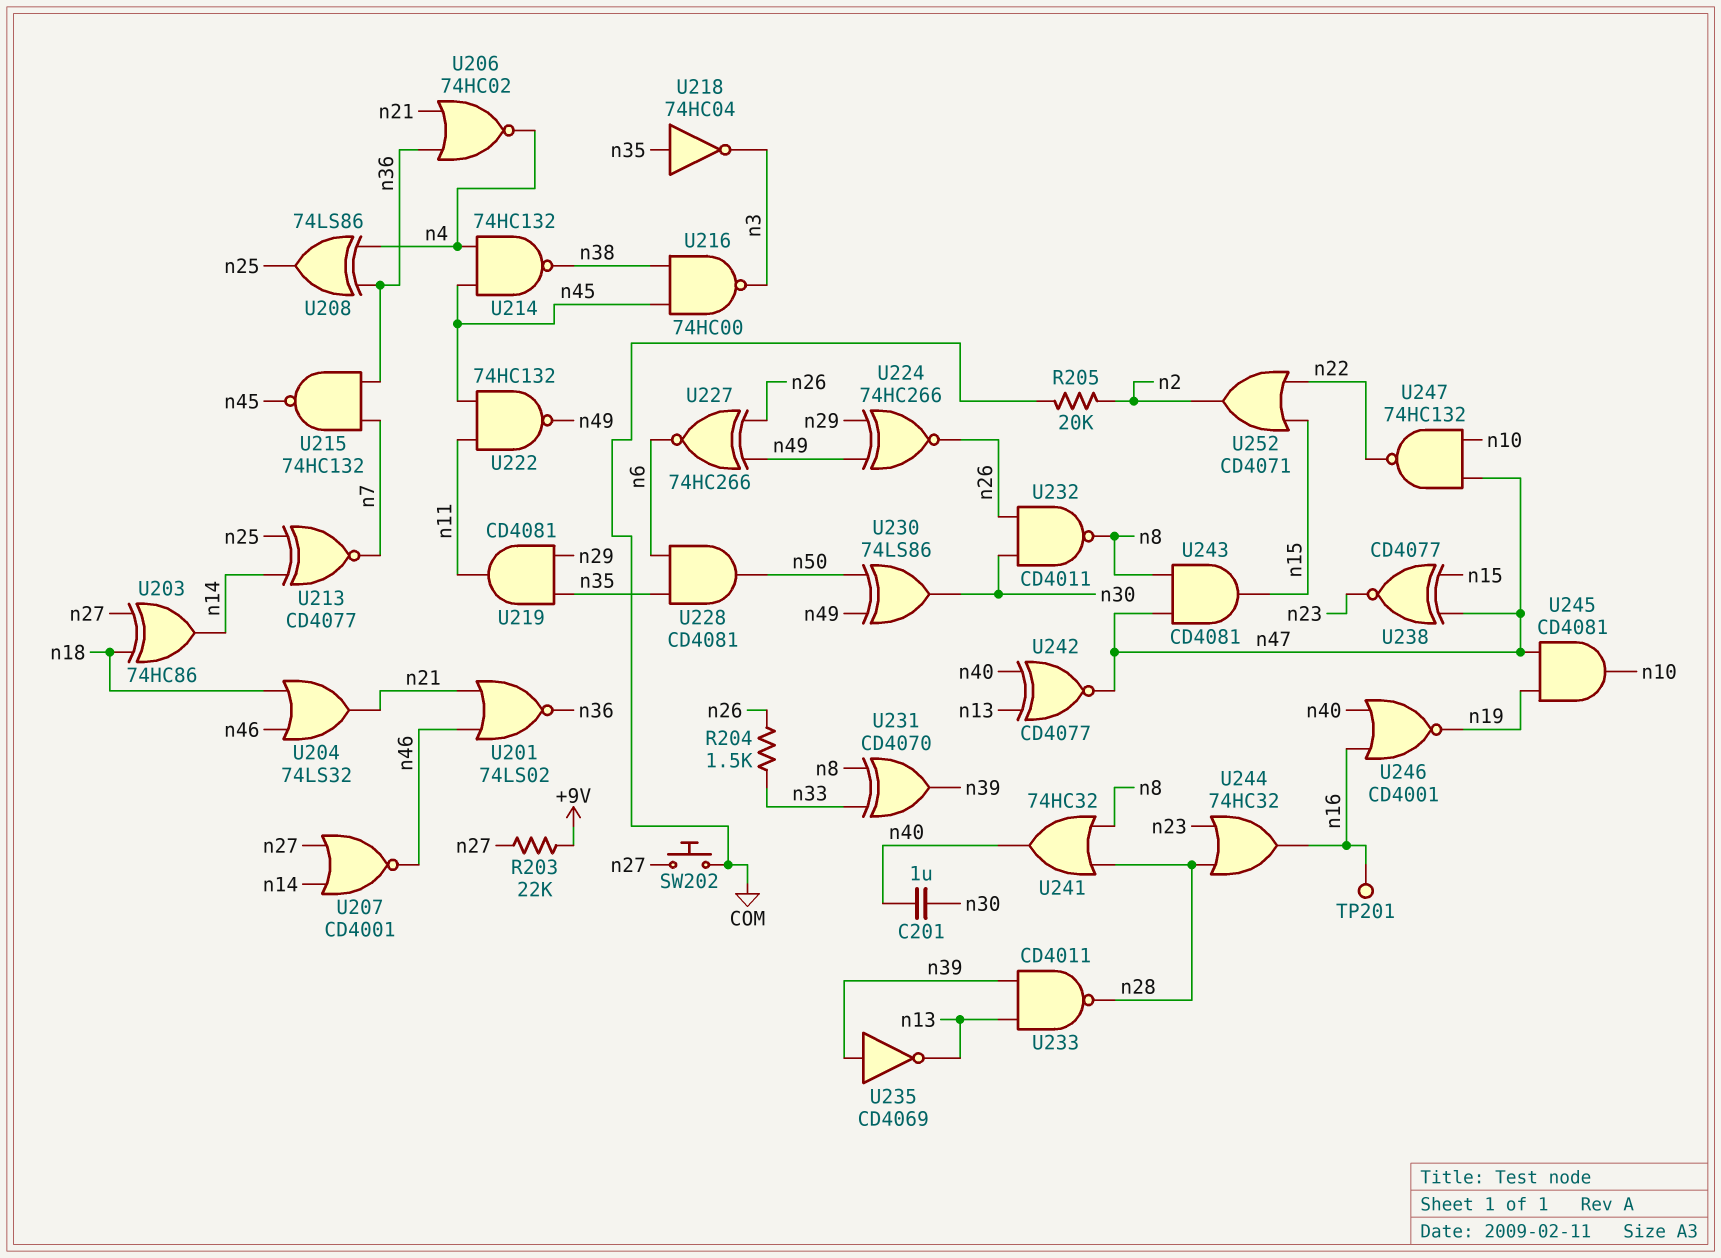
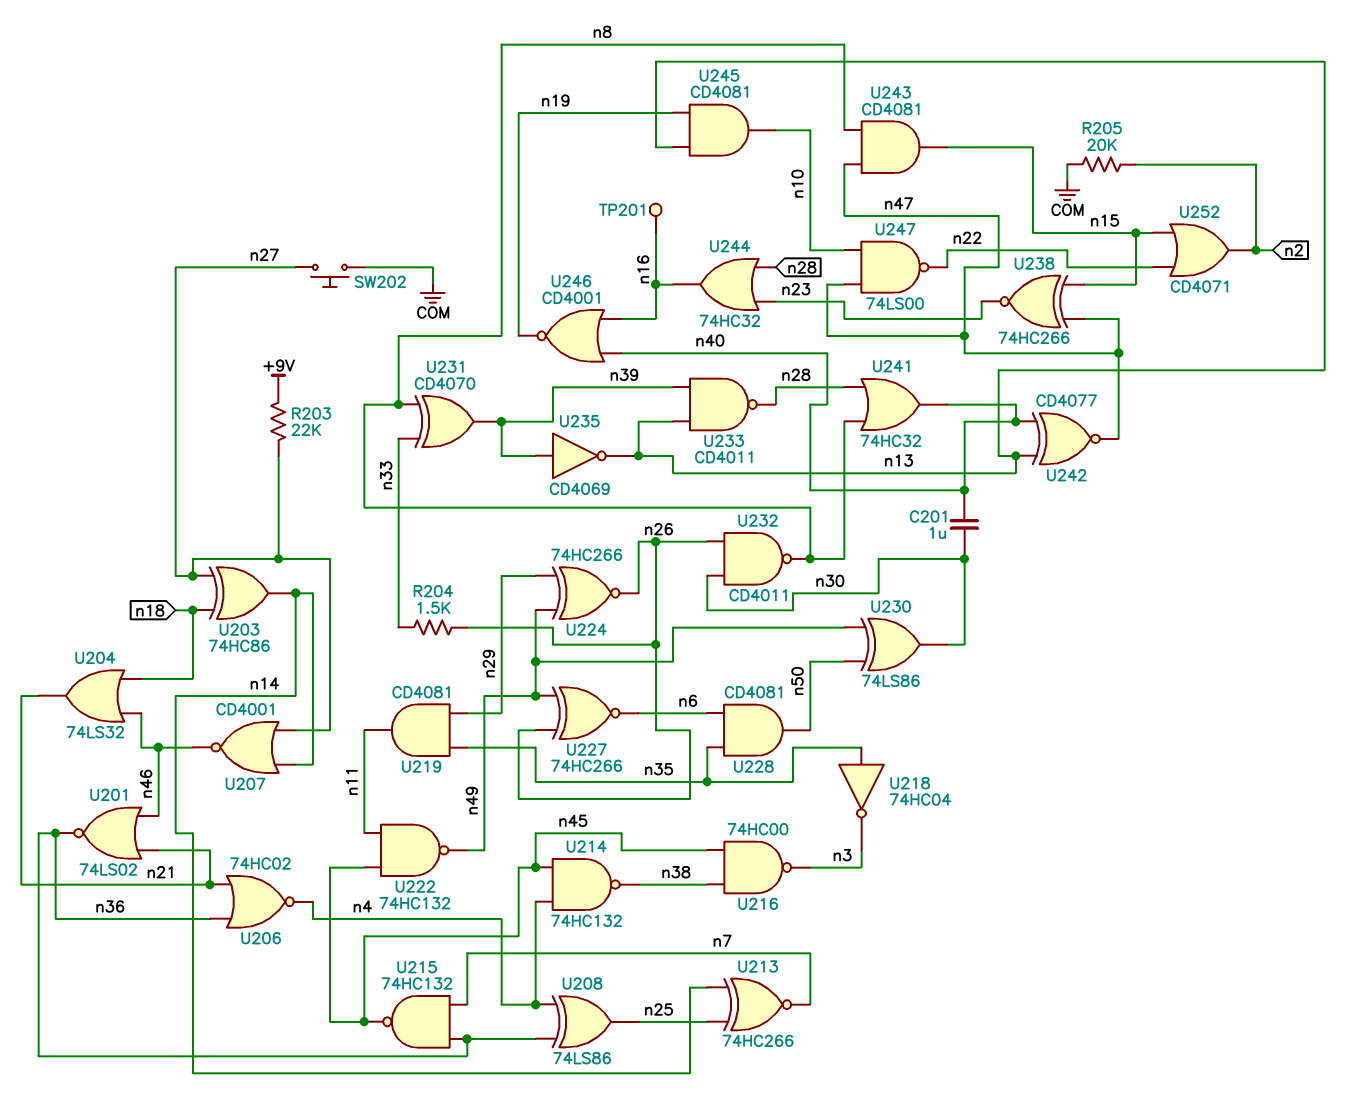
U213: XNOR CD4077 (in n14, in n25, out n7) -> XNOR 74HC266 (in n14, in n25, out n7)
U238: XNOR CD4077 (in n15, in n47, out n23) -> XNOR 74HC266 (in n15, in n47, out n23)
U245: AND CD4081 (in n19, in n47, out n10) -> AND CD4081 (in n13, in n19, out n10)
U247: NAND 74HC132 (in n10, in n47, out n22) -> NAND 74LS00 (in n10, in n47, out n22)

